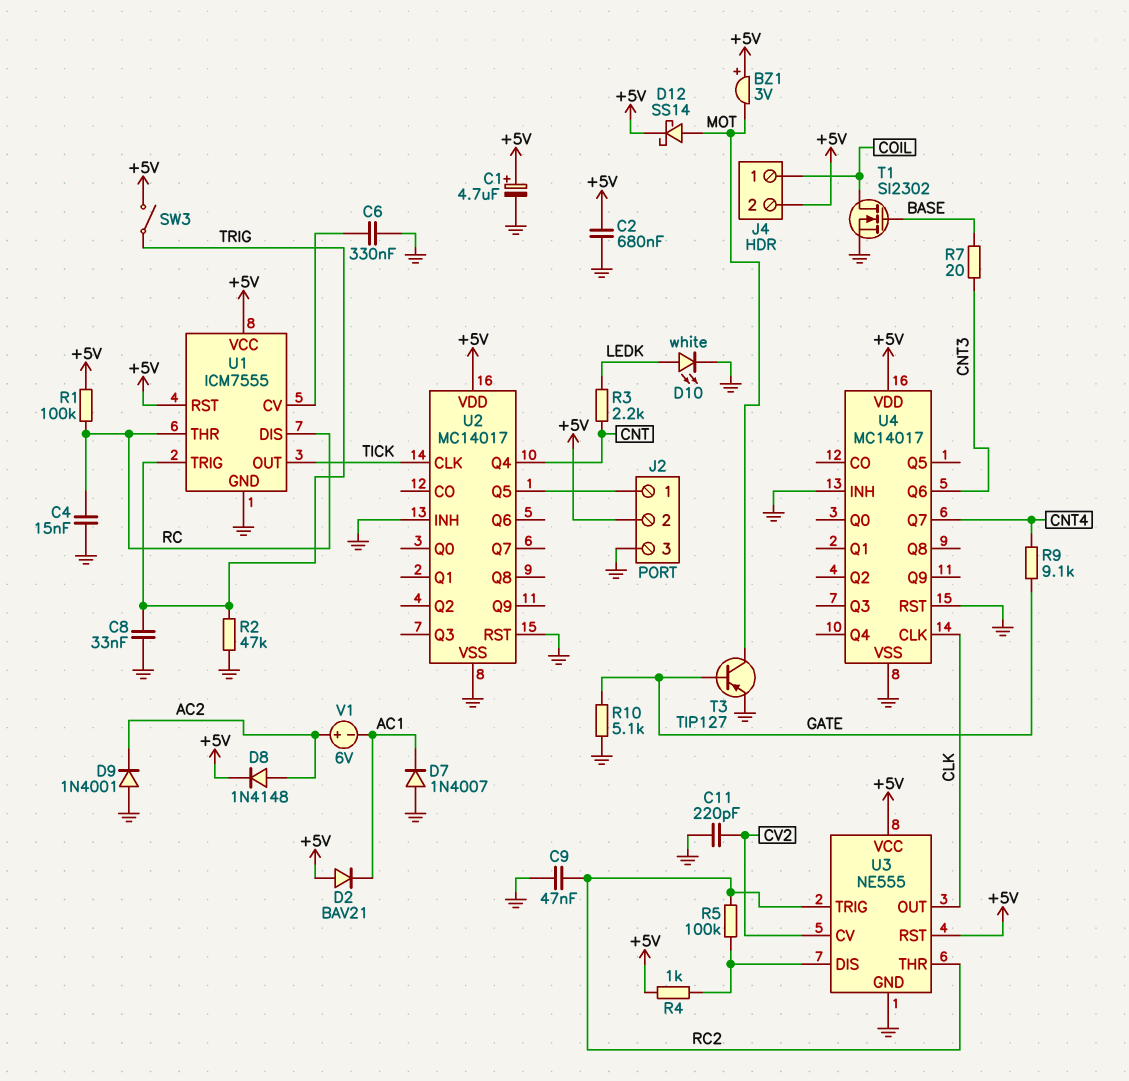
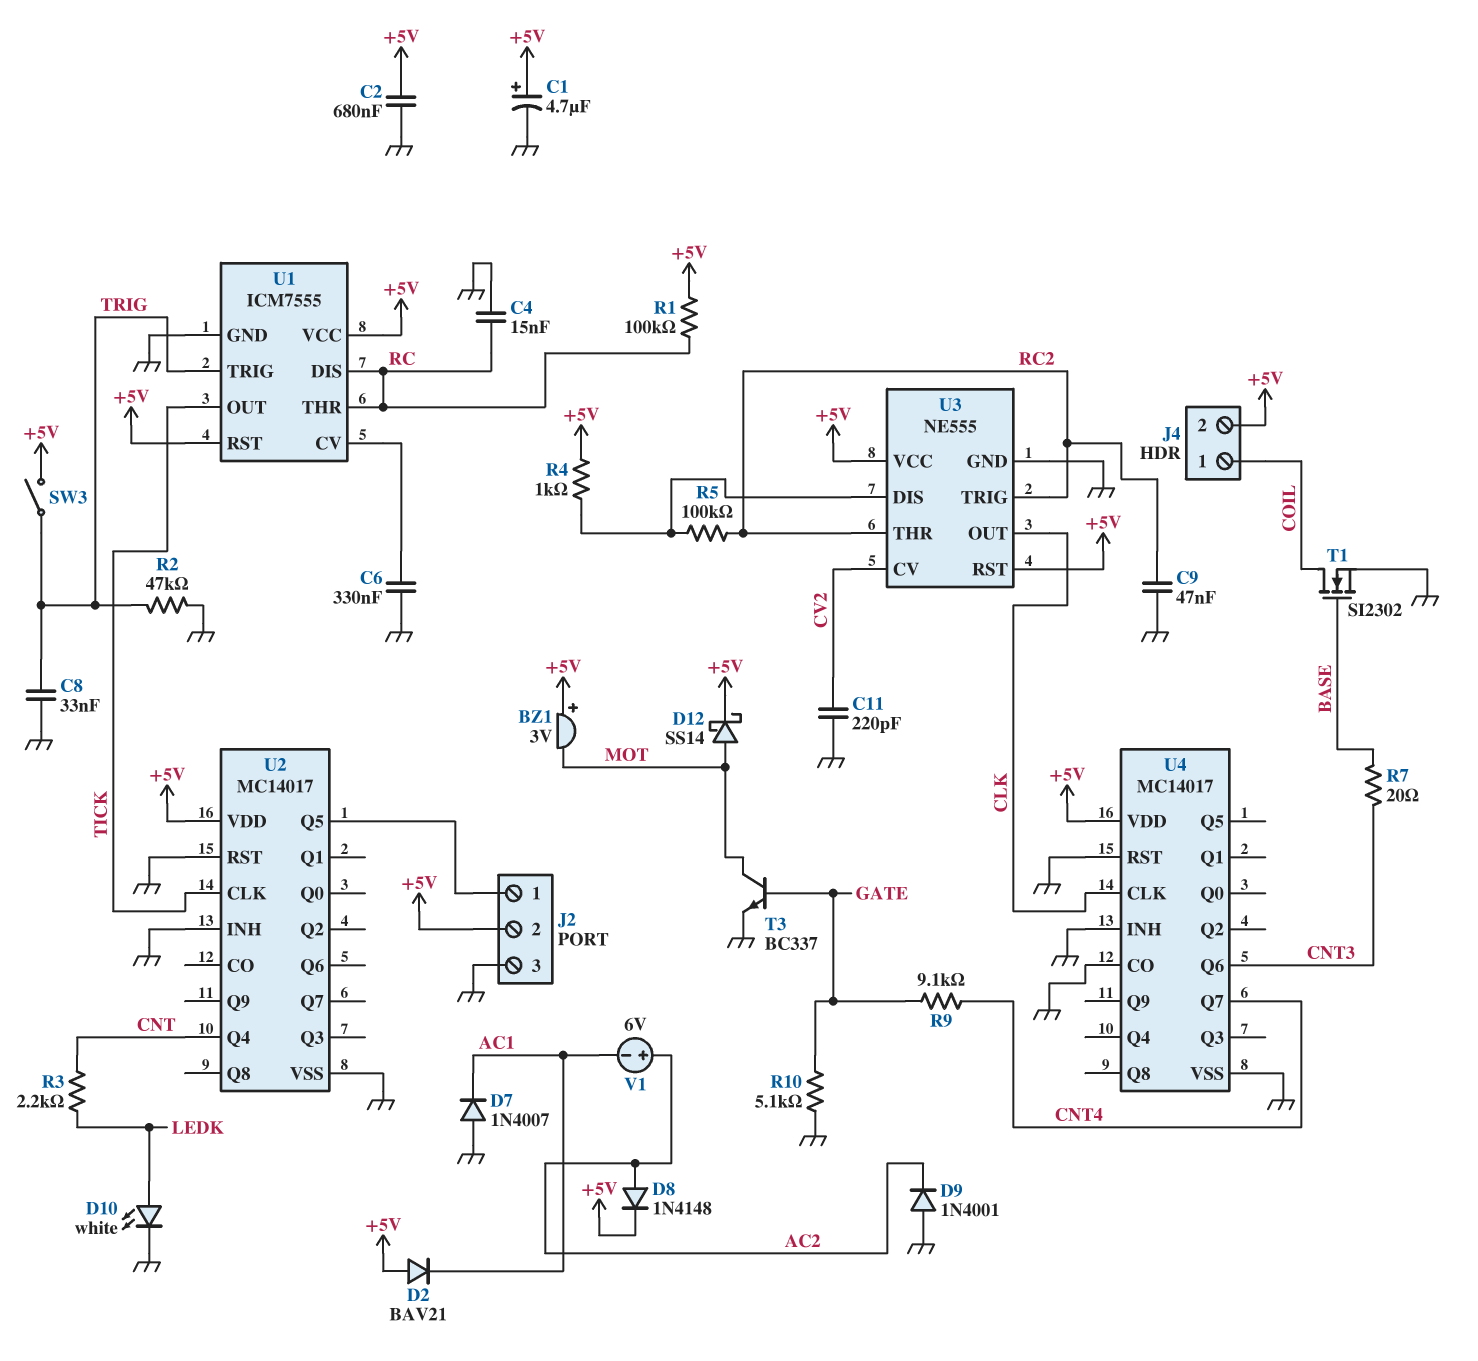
T3: PNP TIP127 (B GATE, C MOT, E GND) -> NPN BC337 (B GATE, C MOT, E GND)
U4 pin CO: none -> GND

